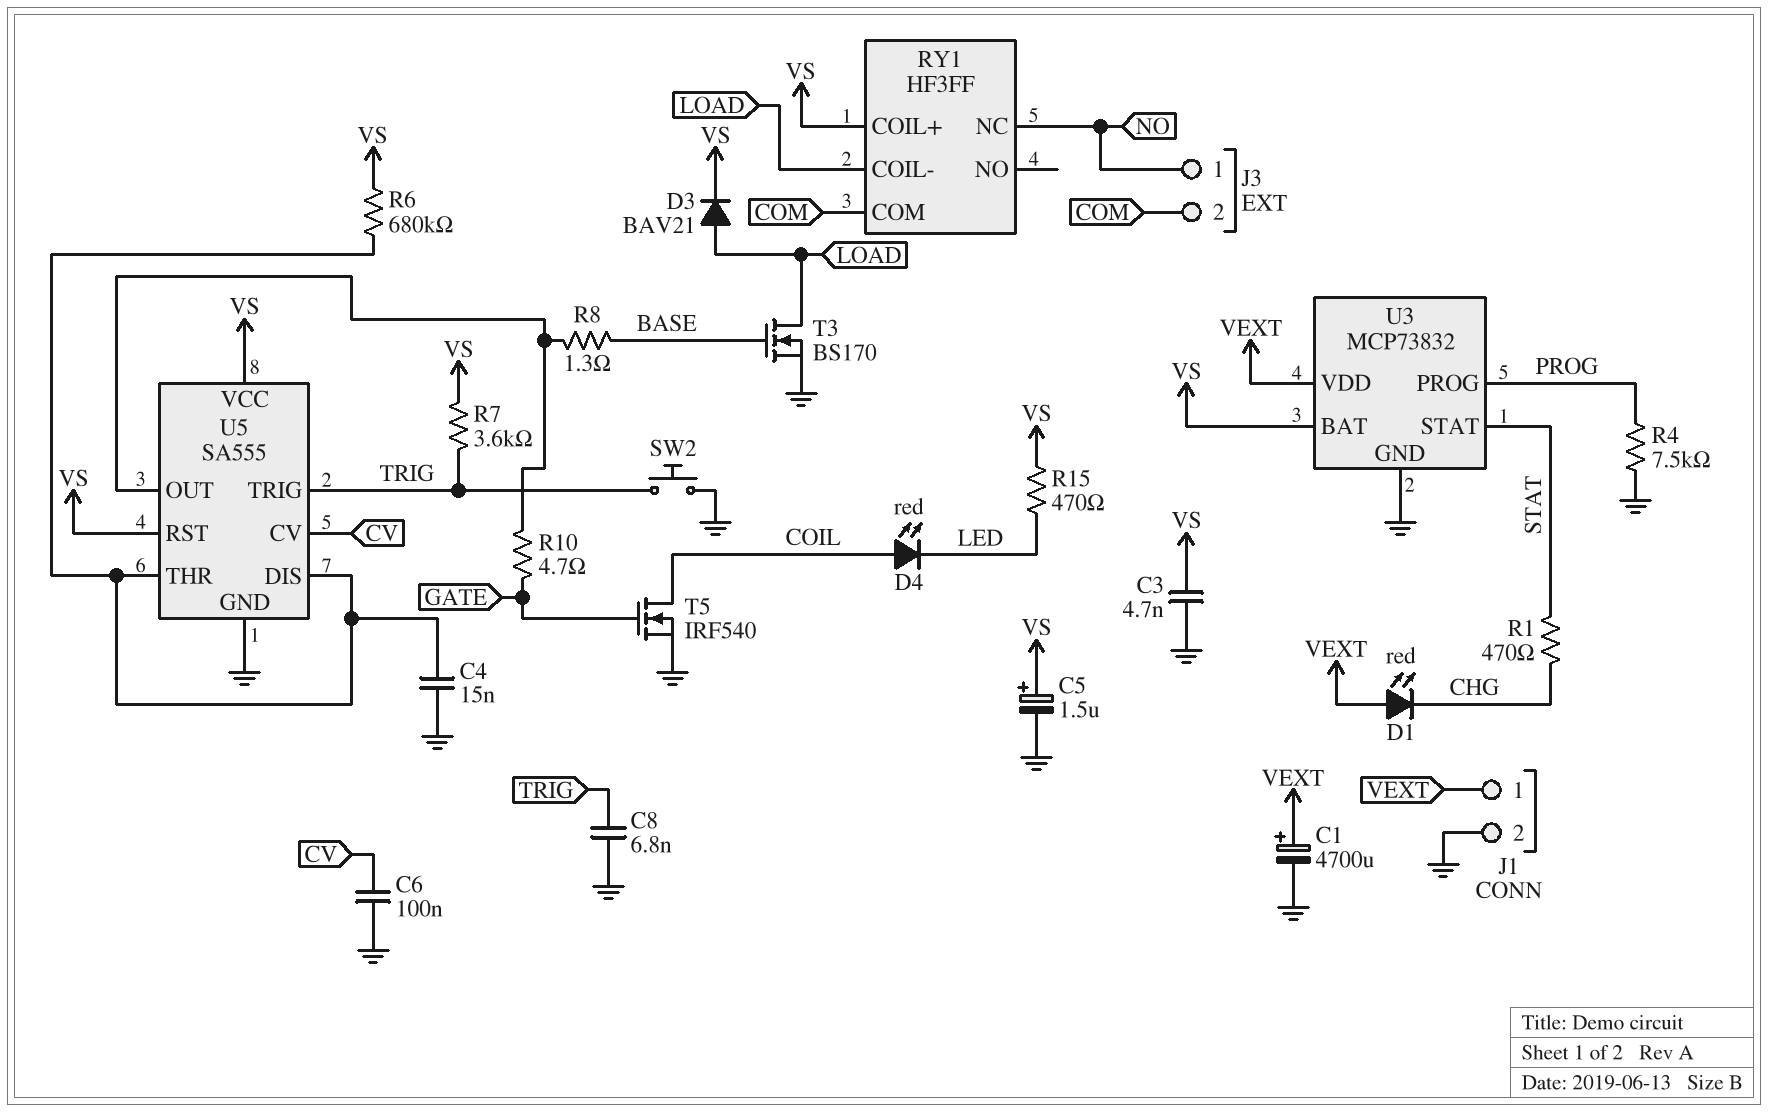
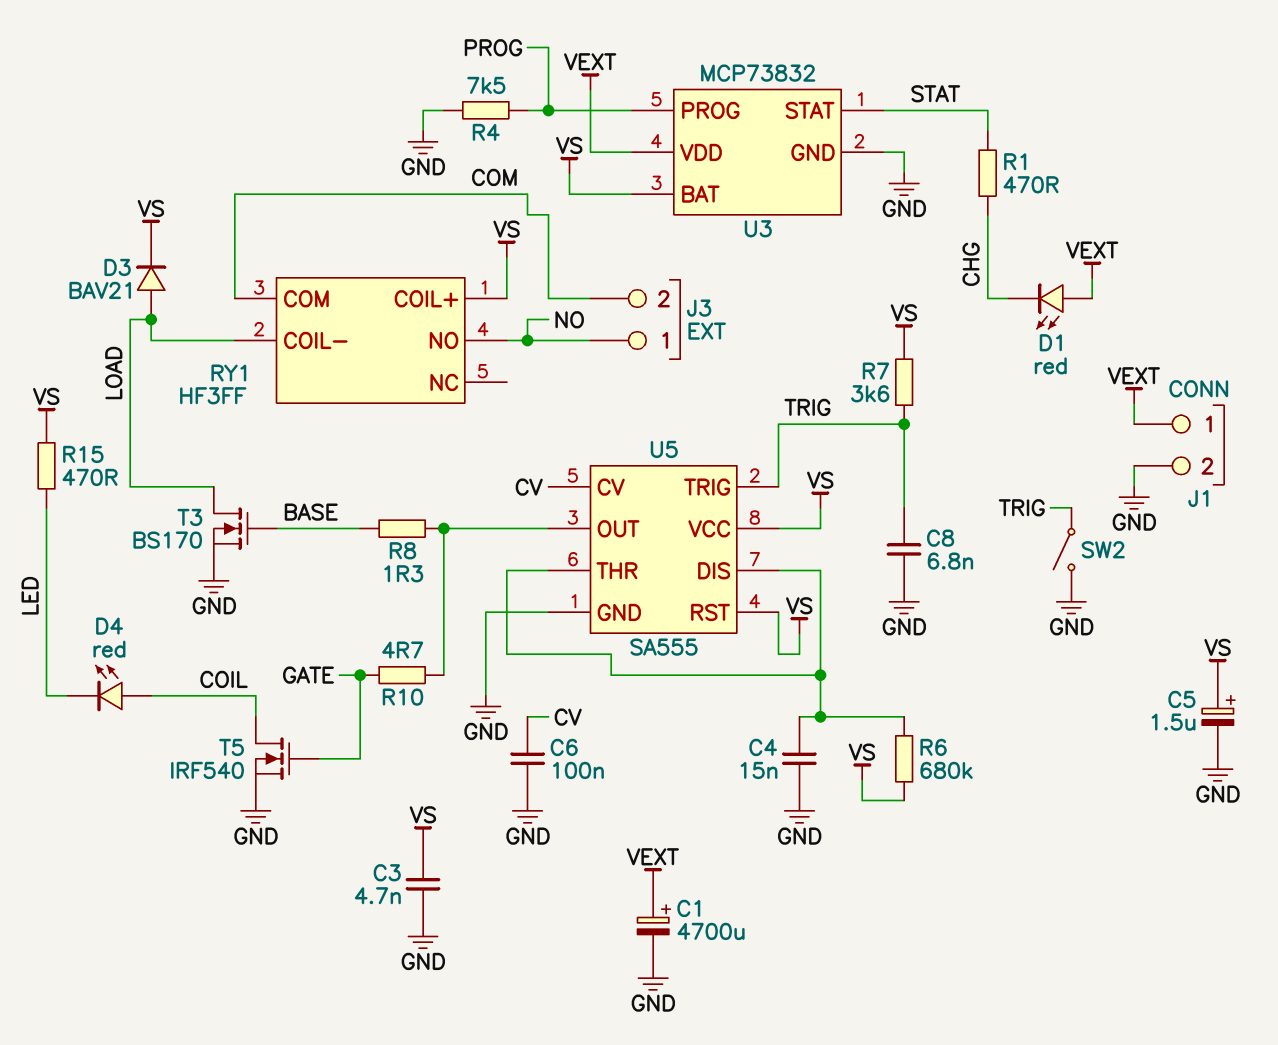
RY1 pin NC: NO -> none
RY1 pin NO: none -> NO
SW2: button (GND, TRIG) -> switch (GND, TRIG)

